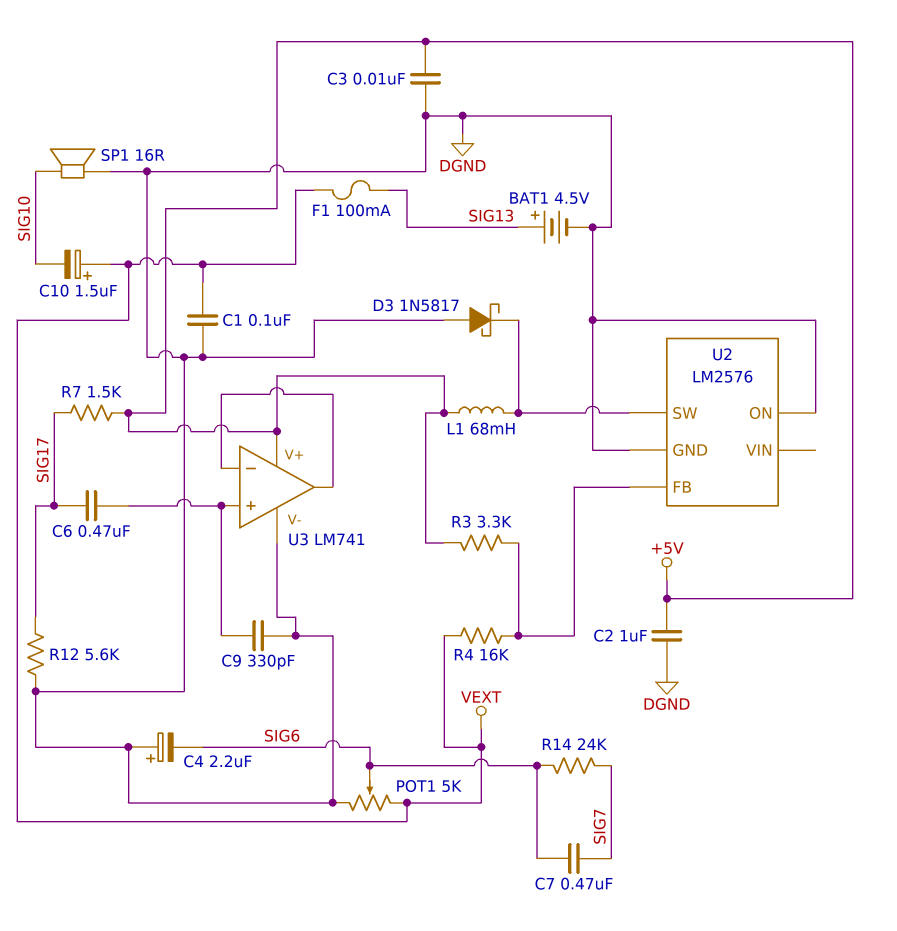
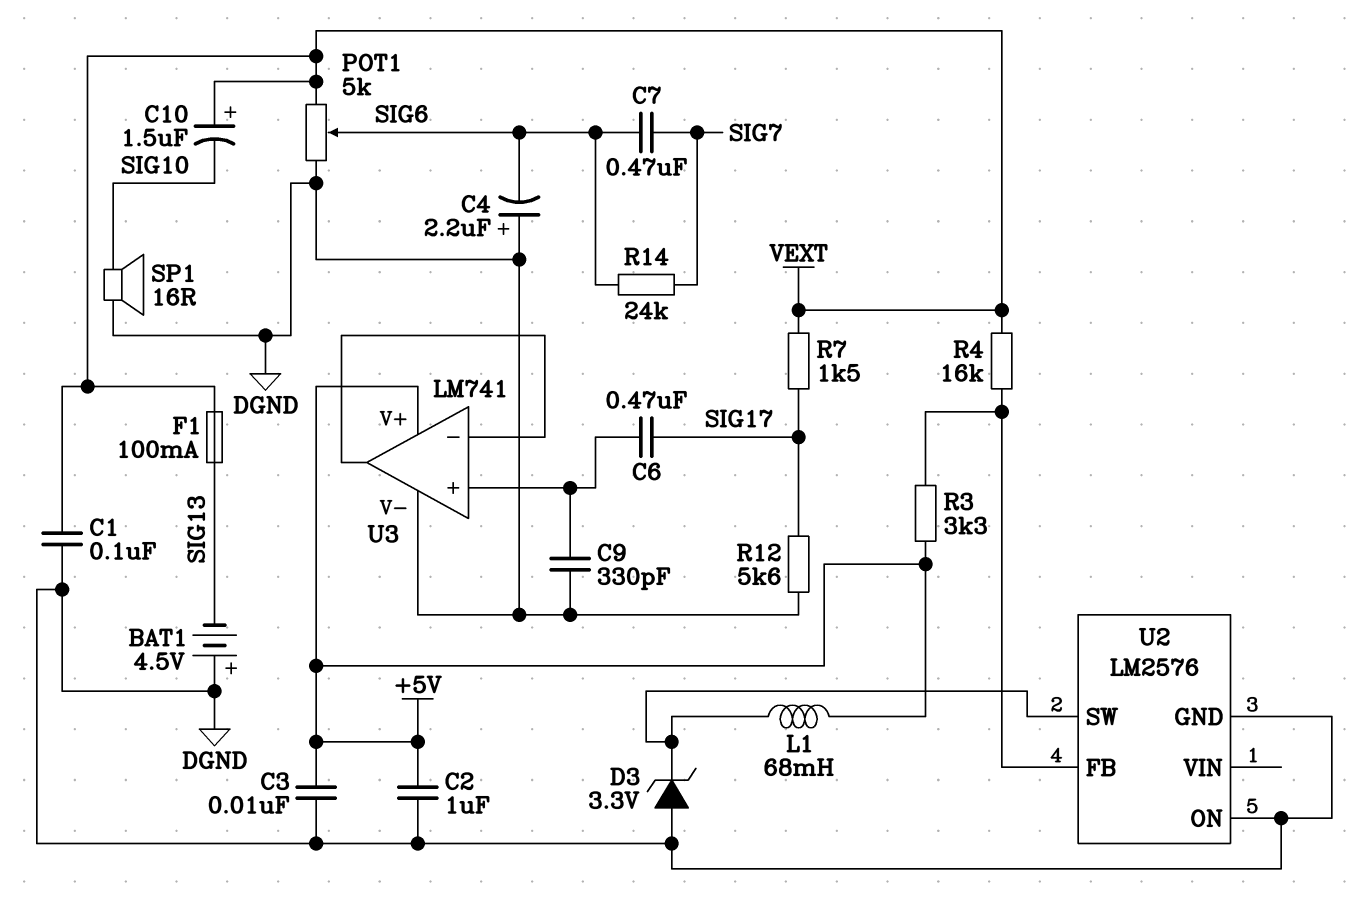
BAT1: 4.5V (plus SIG13, minus DGND) -> 4.5V (plus DGND, minus SIG13)
D3: schottky 1N5817 (A DGND, K U2/SW) -> zener 3.3V (A DGND, K U2/SW)
R7: 1.5k (+5V, SIG17) -> 1.5k (SIG17, VEXT)

